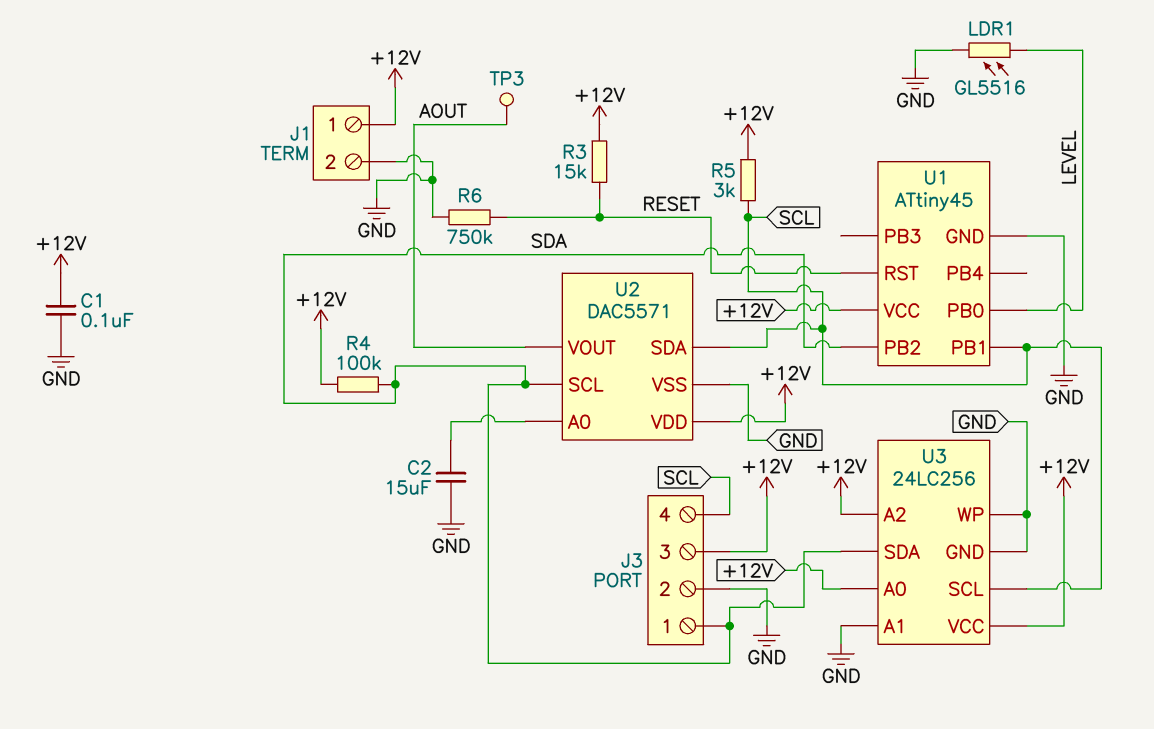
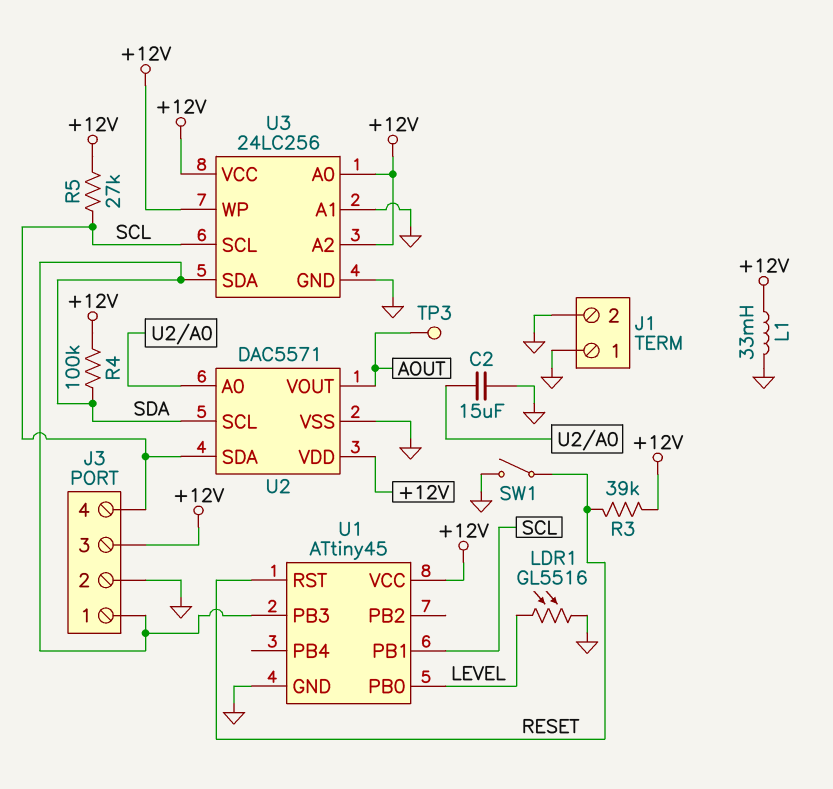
C1: 100nF (+12V, GND) -> none
J1 pin 1: +12V -> GND
L1: none -> 33mH (+12V, GND)
R3: 15k (+12V, RESET) -> 39k (+12V, RESET)
R5: 3k (+12V, SCL) -> 27k (+12V, SCL)
R6: 750k (GND, RESET) -> none
SW1: none -> switch (GND, RESET)
U1 pin PB2: SDA -> none
U1 pin PB3: none -> SDA
U3 pin WP: GND -> +12V

